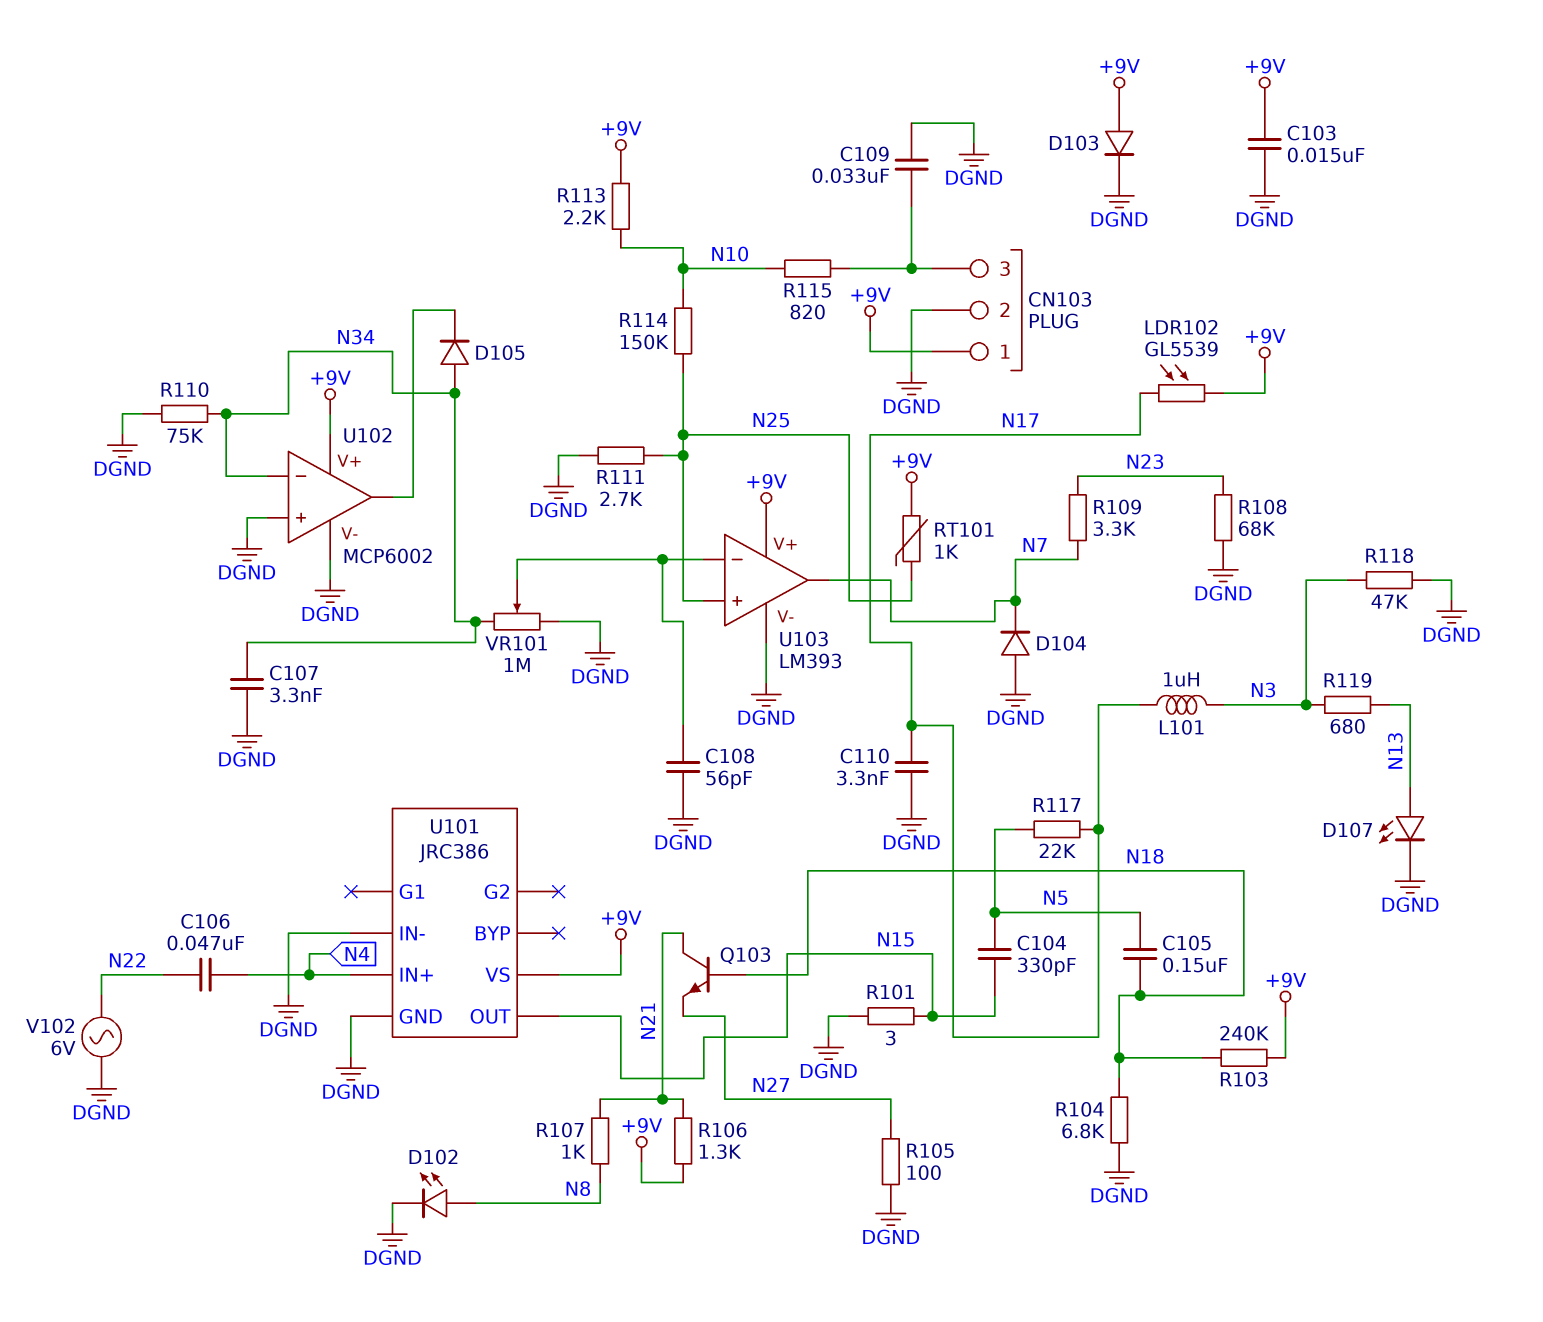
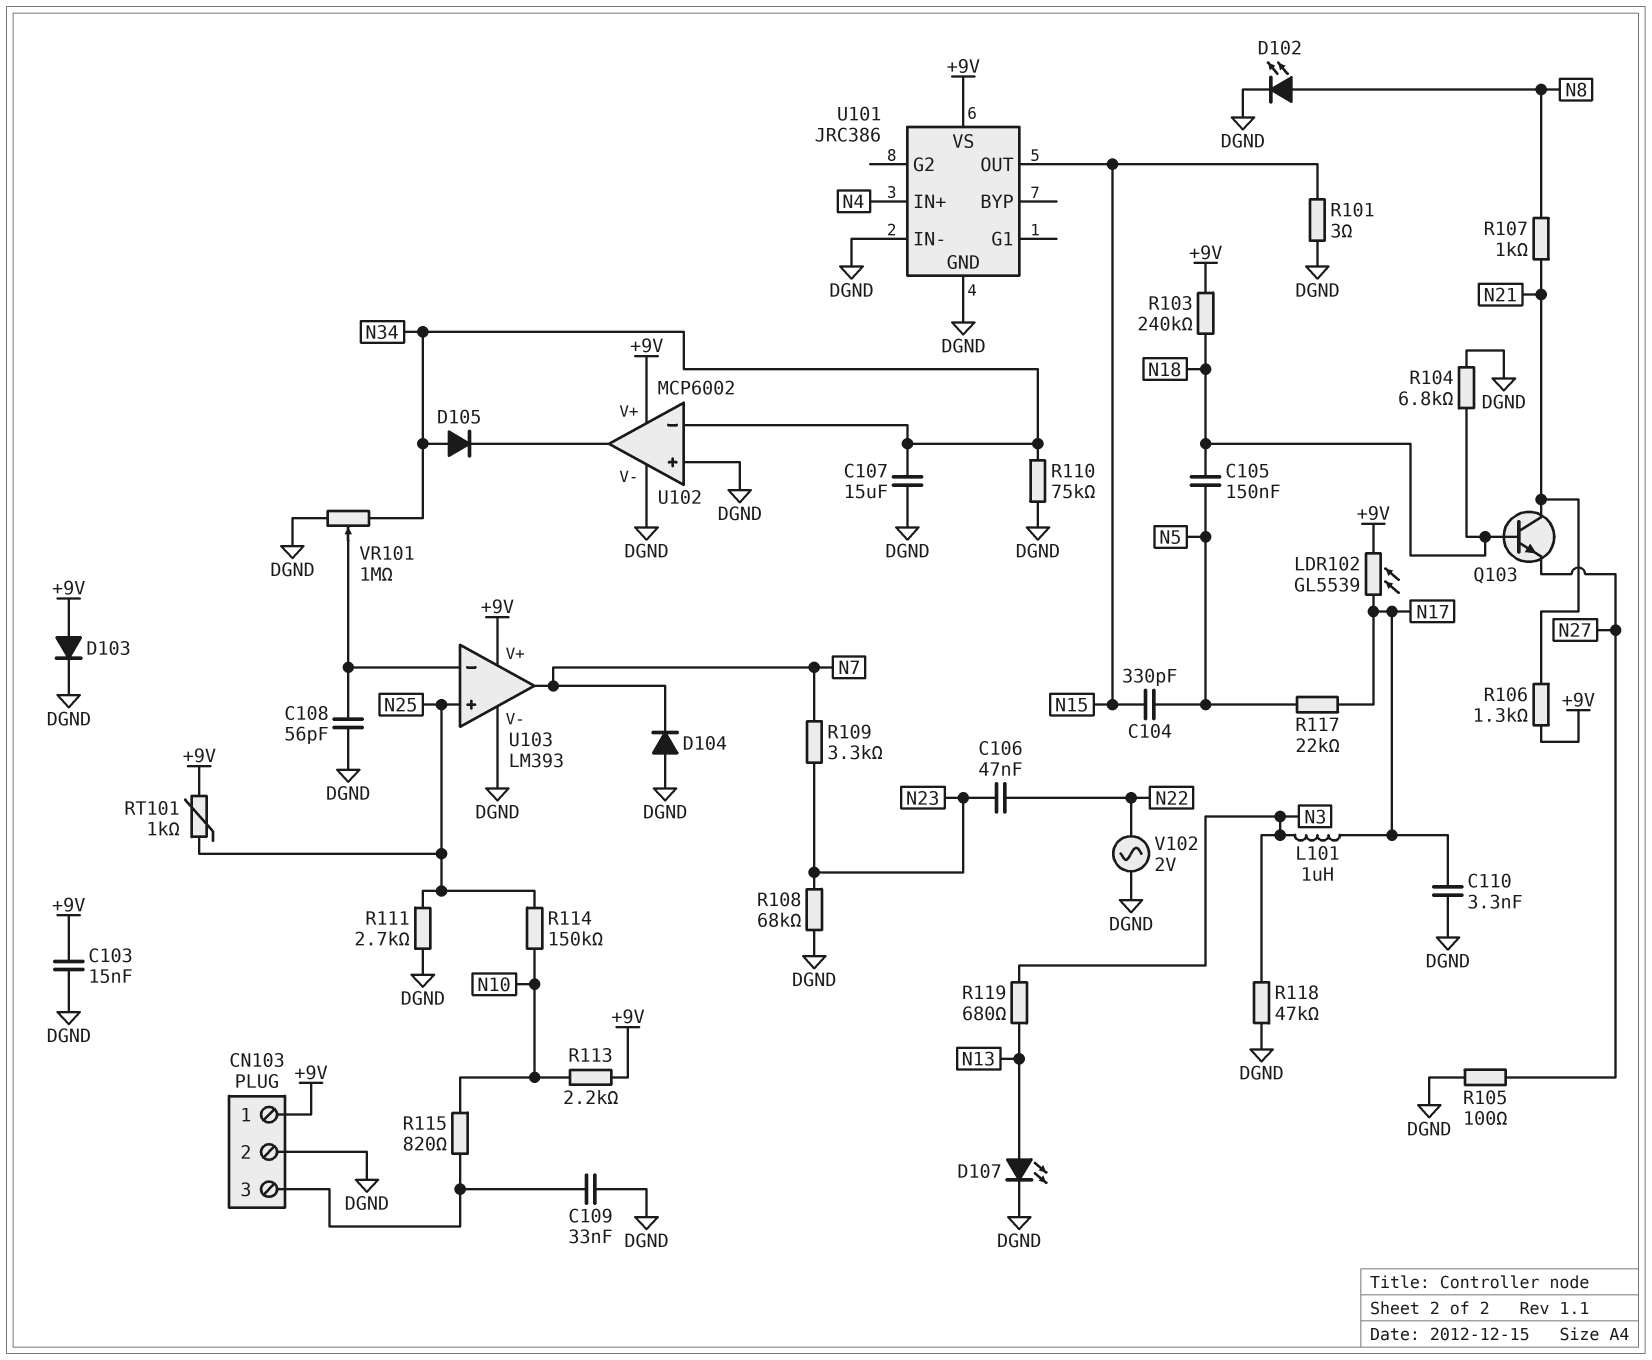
C106: 47nF (N4, N22) -> 47nF (N22, N23)
C107: 3.3nF (DGND, N34) -> 15uF (DGND, N34)
V102: AC 6V (DGND, N22) -> AC 2V (DGND, N22)

